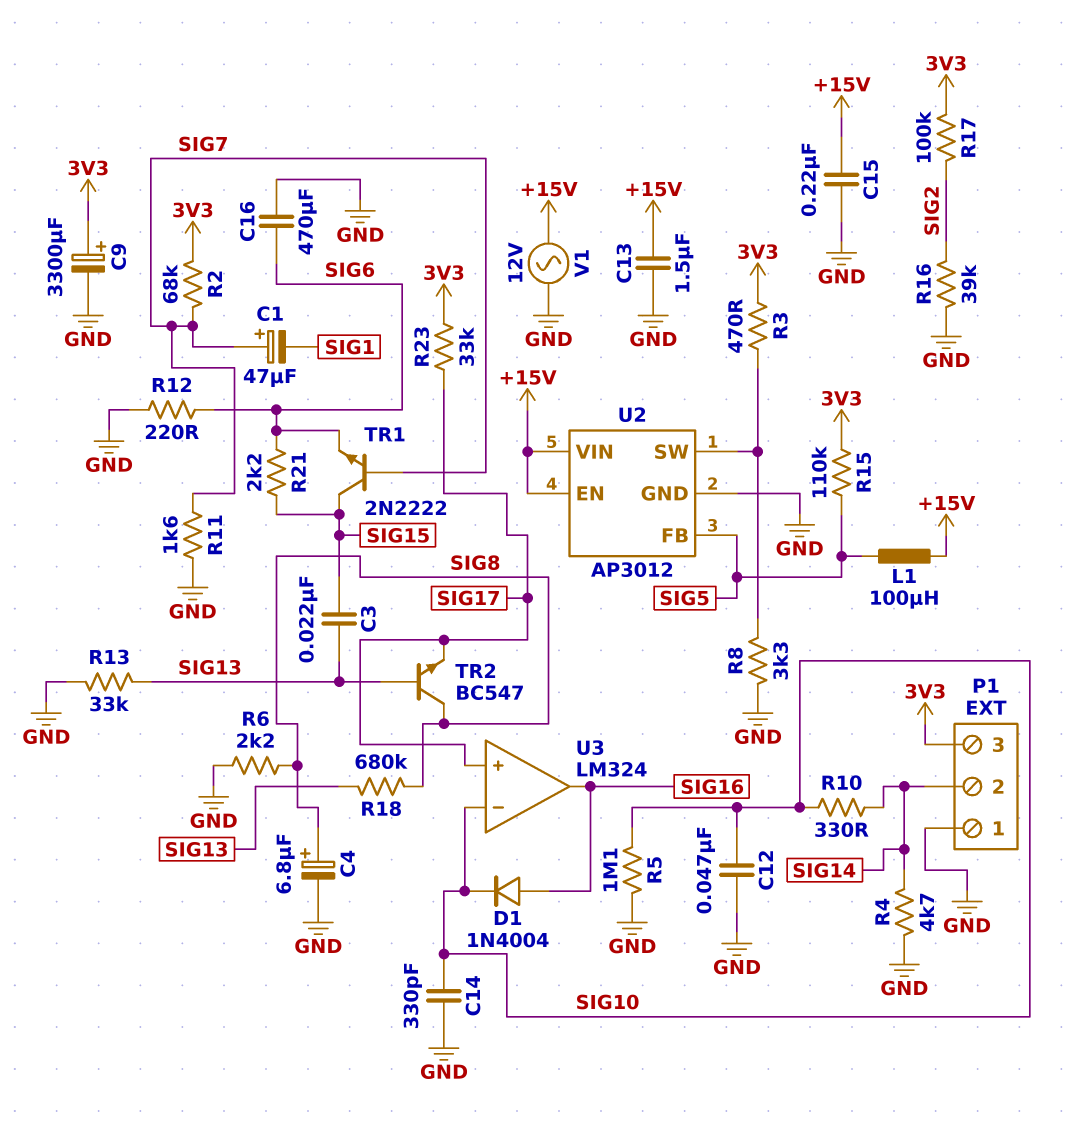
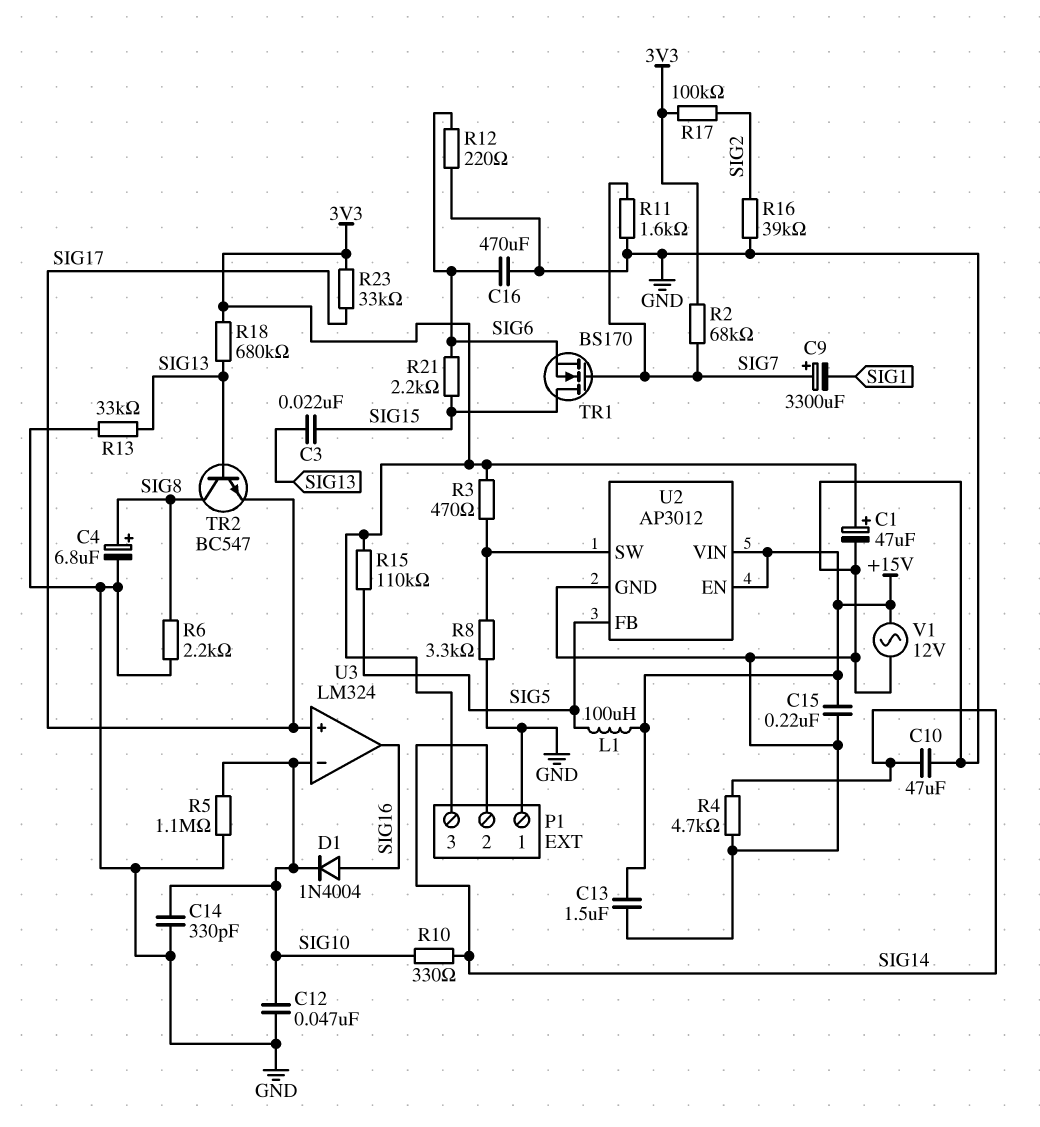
C1: 47uF (plus SIG7, minus SIG1) -> 47uF (plus 3V3, minus GND)
C9: 3300uF (plus 3V3, minus GND) -> 3300uF (plus SIG7, minus SIG1)
C10: none -> 47uF (GND, SIG14)
R18: 680k (SIG8, SIG13) -> 680k (3V3, SIG13)
TR1: NPN 2N2222 (B SIG7, C SIG15, E SIG6) -> NMOS BS170 (G SIG7, D SIG15, S SIG6)

